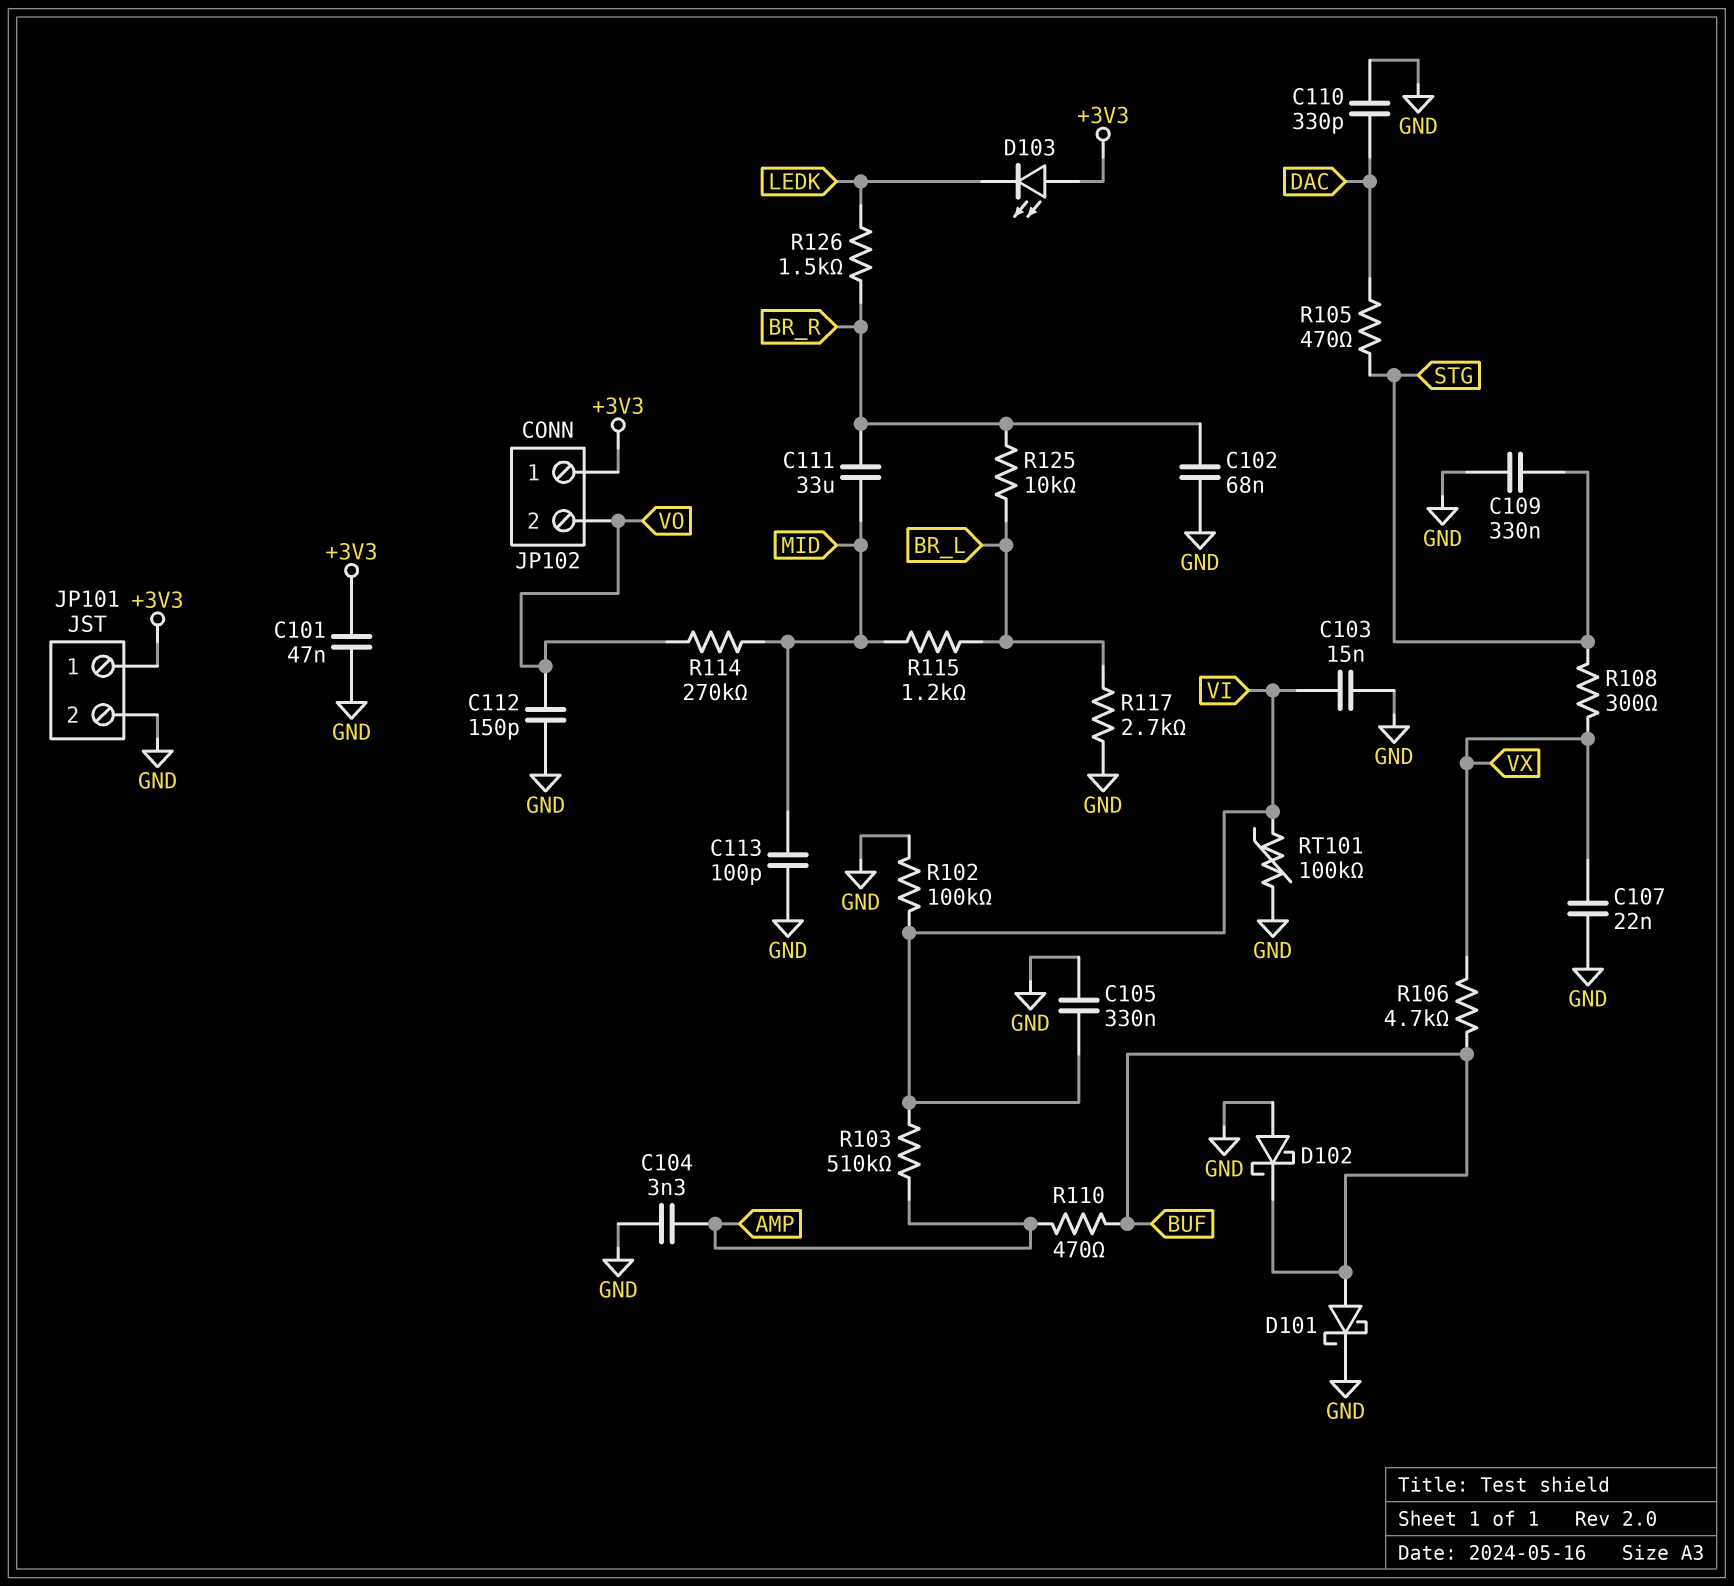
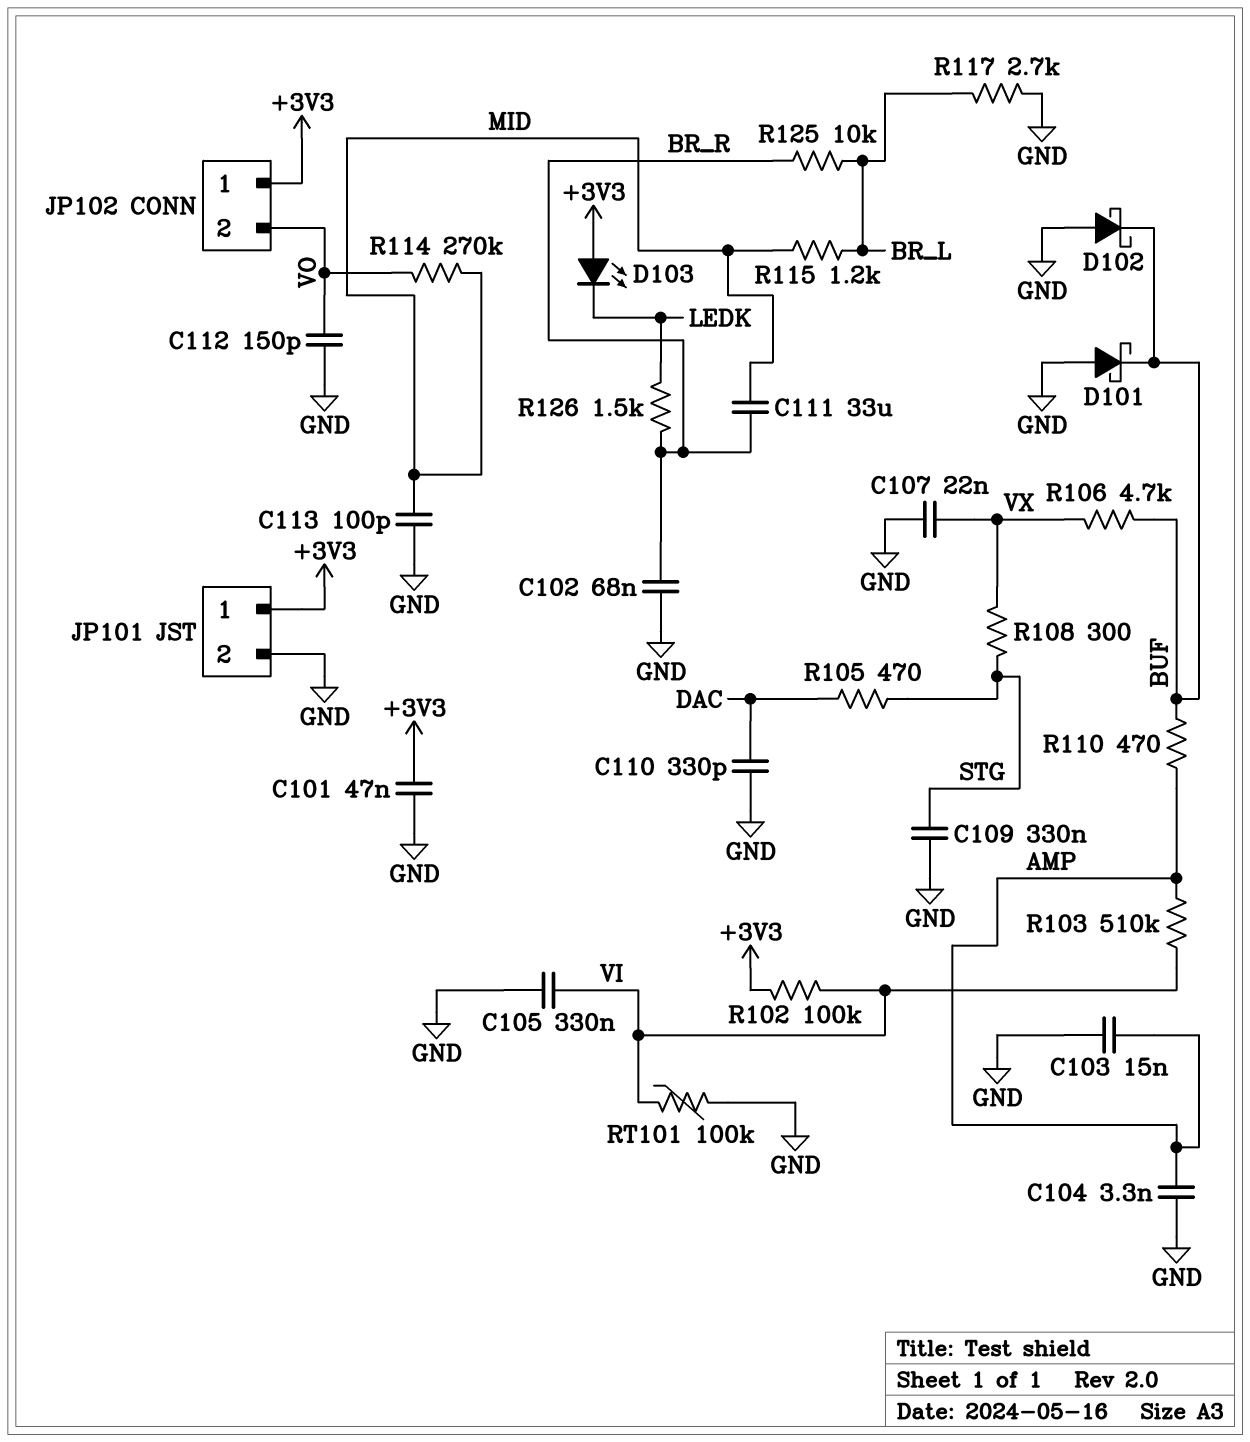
C103: 15nF (GND, VI) -> 15nF (AMP, GND)
D101: schottky (A BUF, K GND) -> schottky (A GND, K BUF)
R102: 100k (GND, VI) -> 100k (+3V3, VI)

